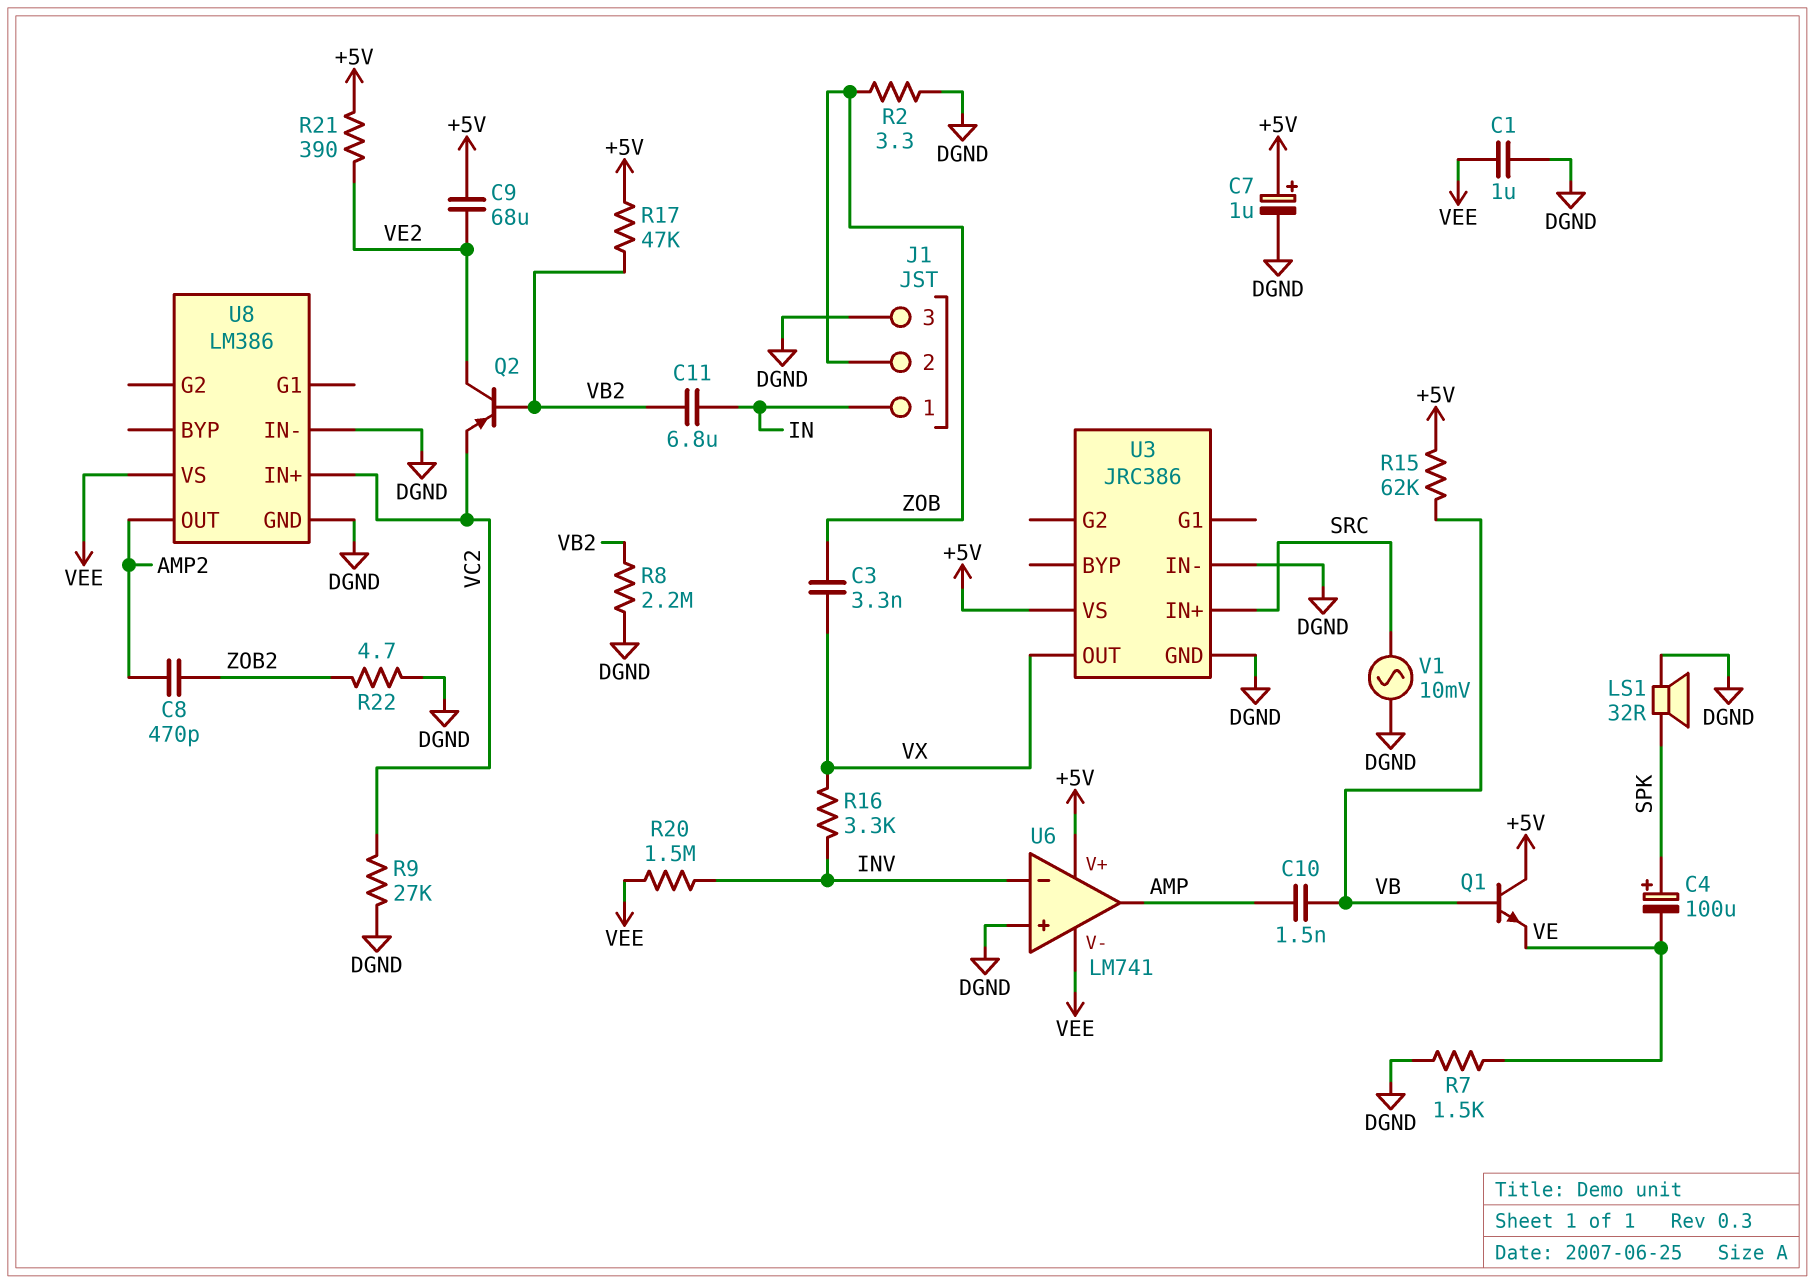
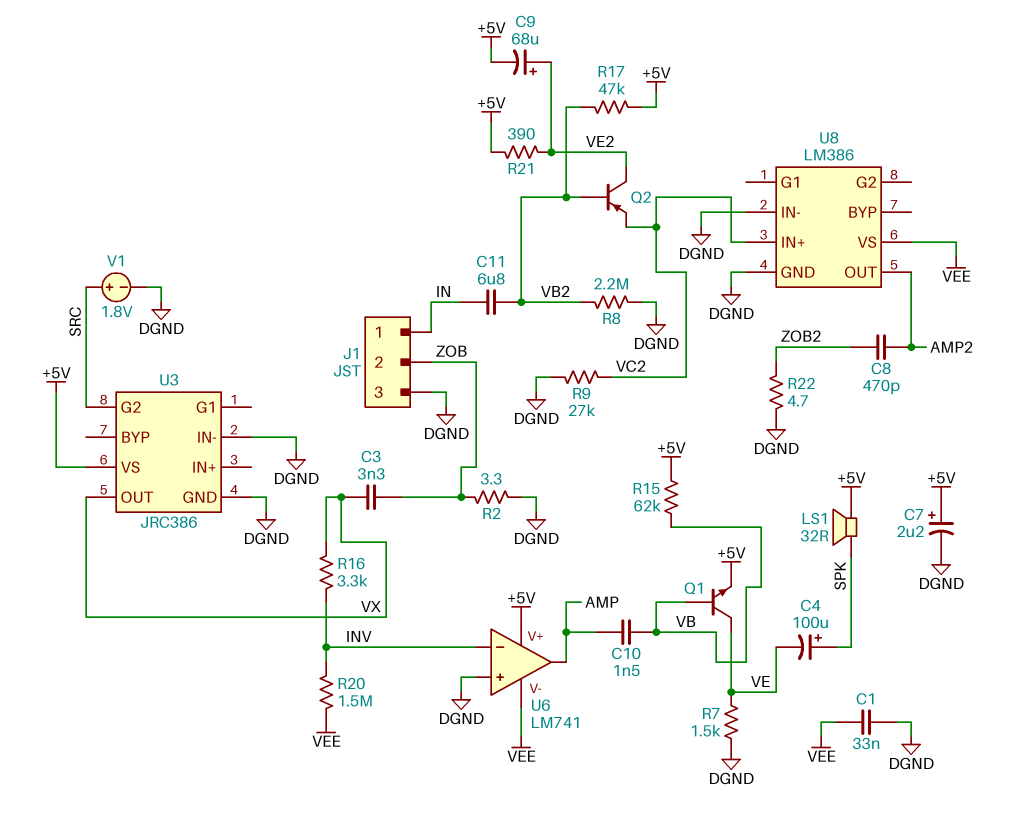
C1: 1uF (DGND, VEE) -> 33nF (DGND, VEE)
C7: 1uF (plus +5V, minus DGND) -> 2.2uF (plus +5V, minus DGND)
C9: 68uF (+5V, VE2) -> 68uF (plus VE2, minus +5V)
LS1: speaker 32R (DGND, SPK) -> speaker 32R (+5V, SPK)
Q1: NPN (B VB, C +5V, E VE) -> NPN (B VB, C VE, E +5V)
U3 pin G2: none -> SRC
U3 pin IN+: SRC -> none
V1: AC 10mV (DGND, SRC) -> 1.8V (plus SRC, minus DGND)

